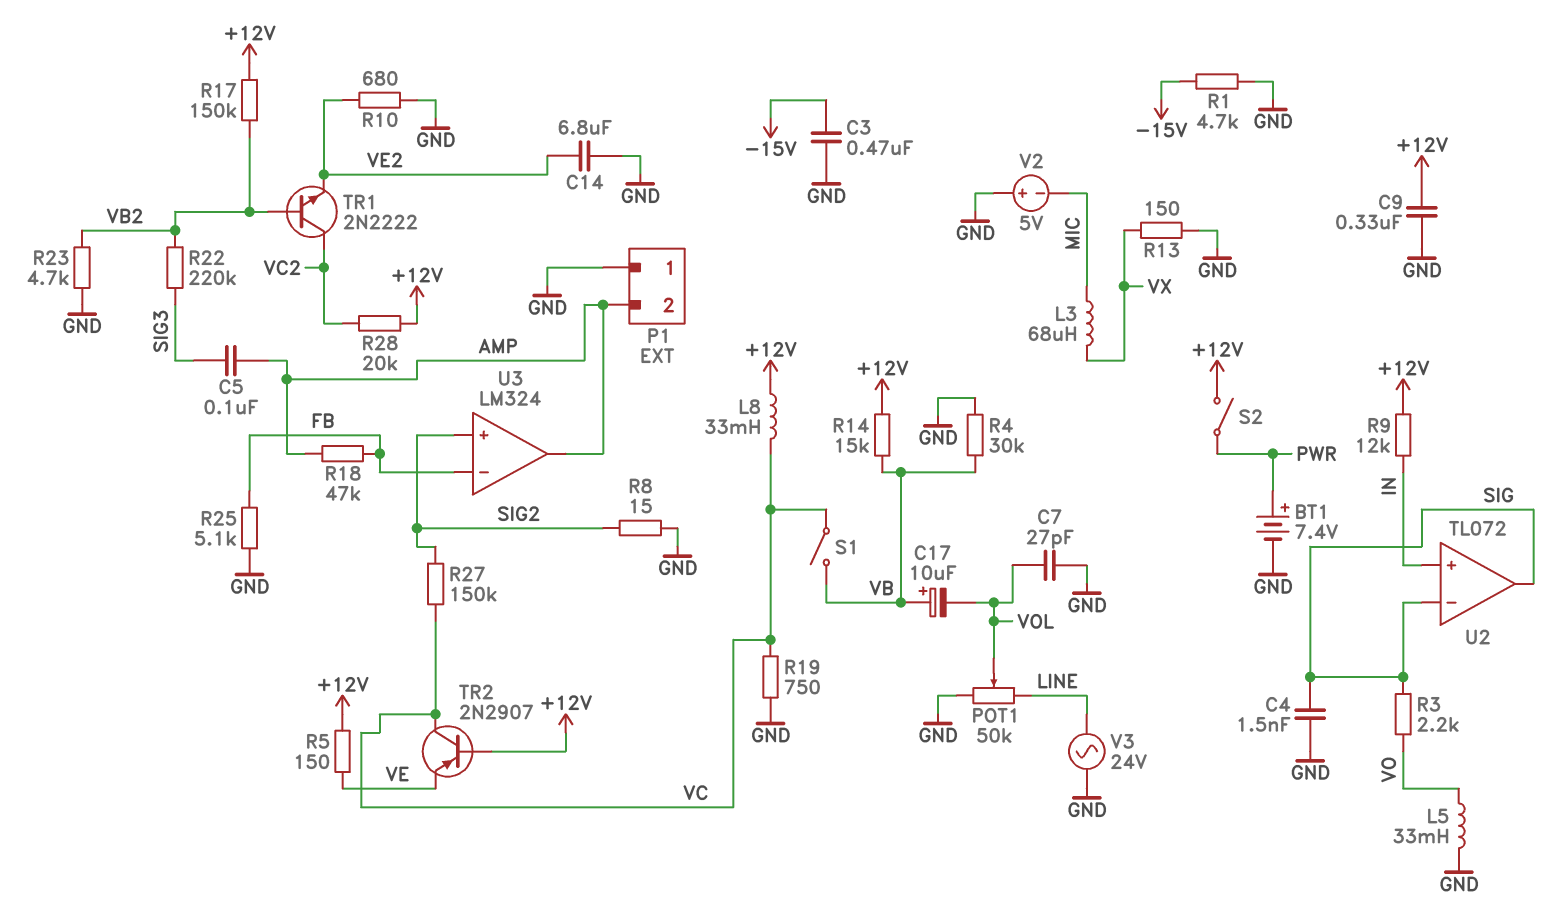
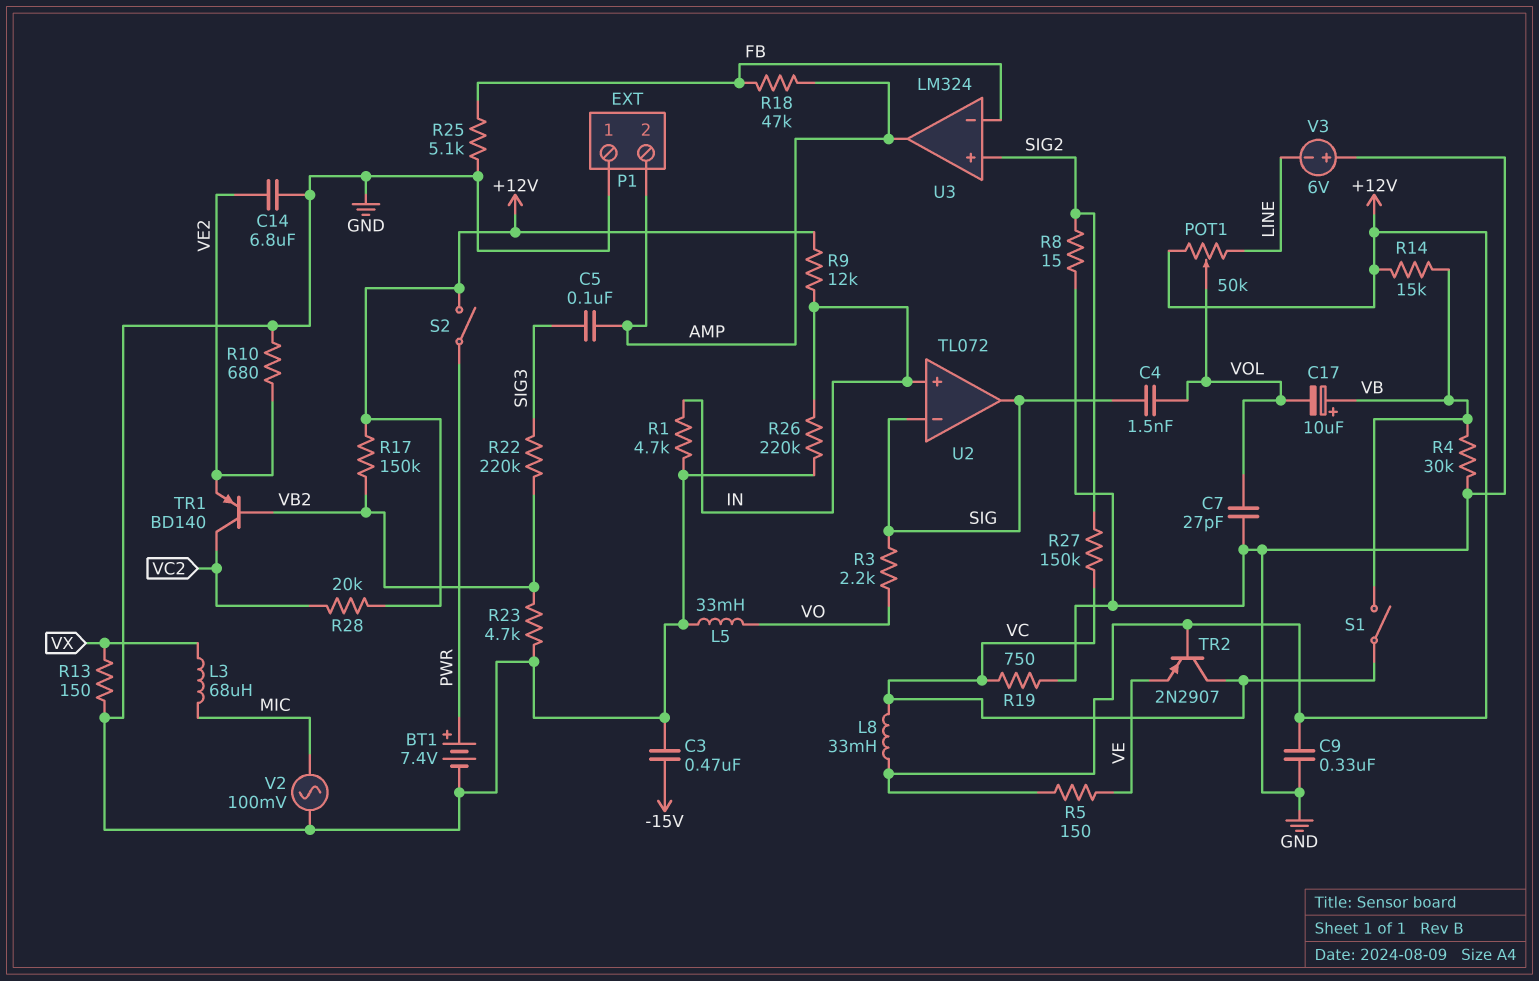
C4: 1.5nF (GND, SIG) -> 1.5nF (SIG, VOL)
POT1: 50k (GND, LINE, wiper VOL) -> 50k (+12V, LINE, wiper VOL)
R1: 4.7k (-15V, GND) -> 4.7k (GND, IN)
R26: none -> 220k (GND, IN)
TR1: NPN 2N2222 (B VB2, C VC2, E VE2) -> PNP BD140 (B VB2, C VC2, E VE2)
V2: 5V (plus GND, minus MIC) -> AC 100mV (GND, MIC)
V3: AC 24V (GND, LINE) -> 6V (plus GND, minus LINE)

